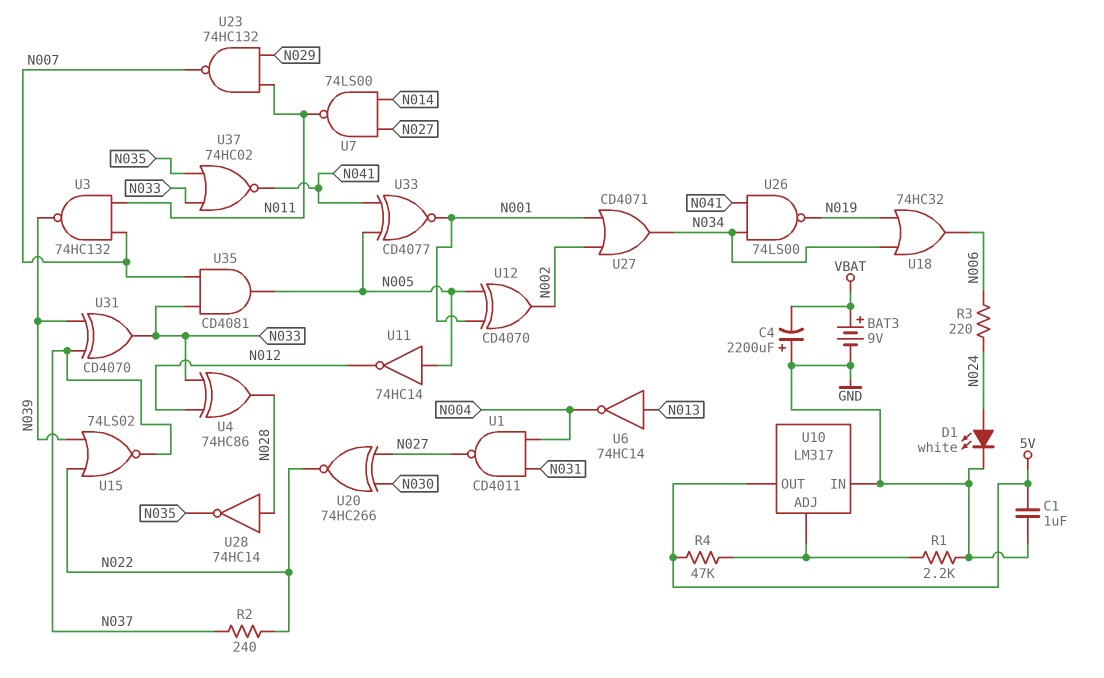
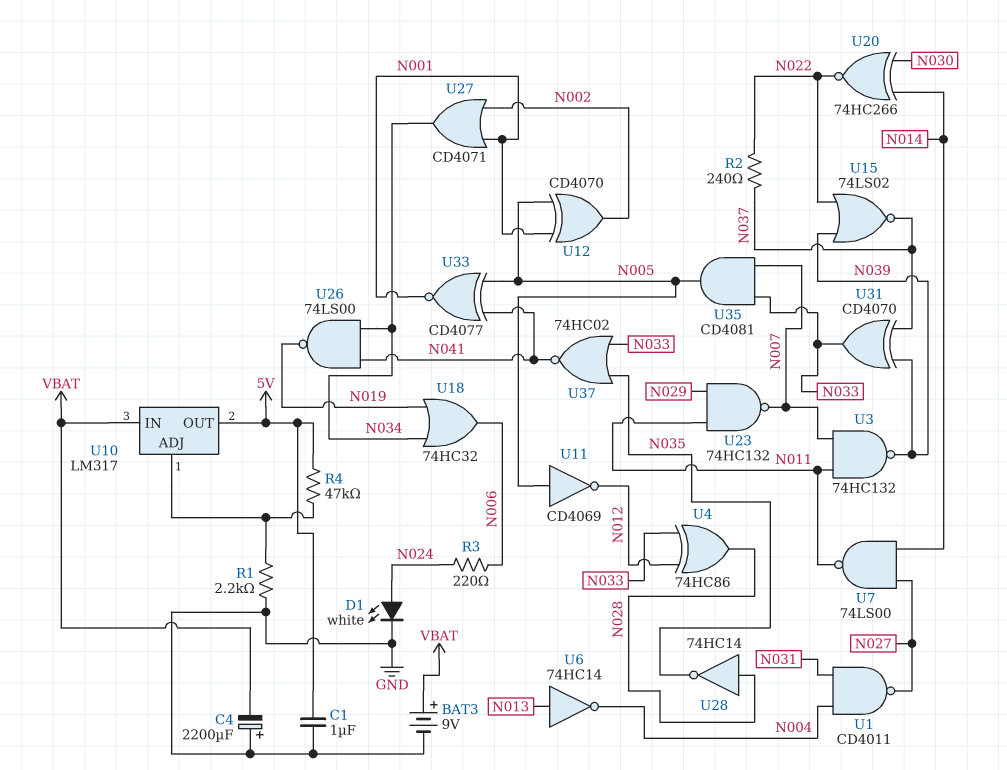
U10 pin IN: GND -> VBAT
U11: NOT 74HC14 (in N005, out N012) -> NOT CD4069 (in N005, out N012)
U20: XNOR 74HC266 (in N027, in N030, out N022) -> XNOR 74HC266 (in N014, in N030, out N022)

